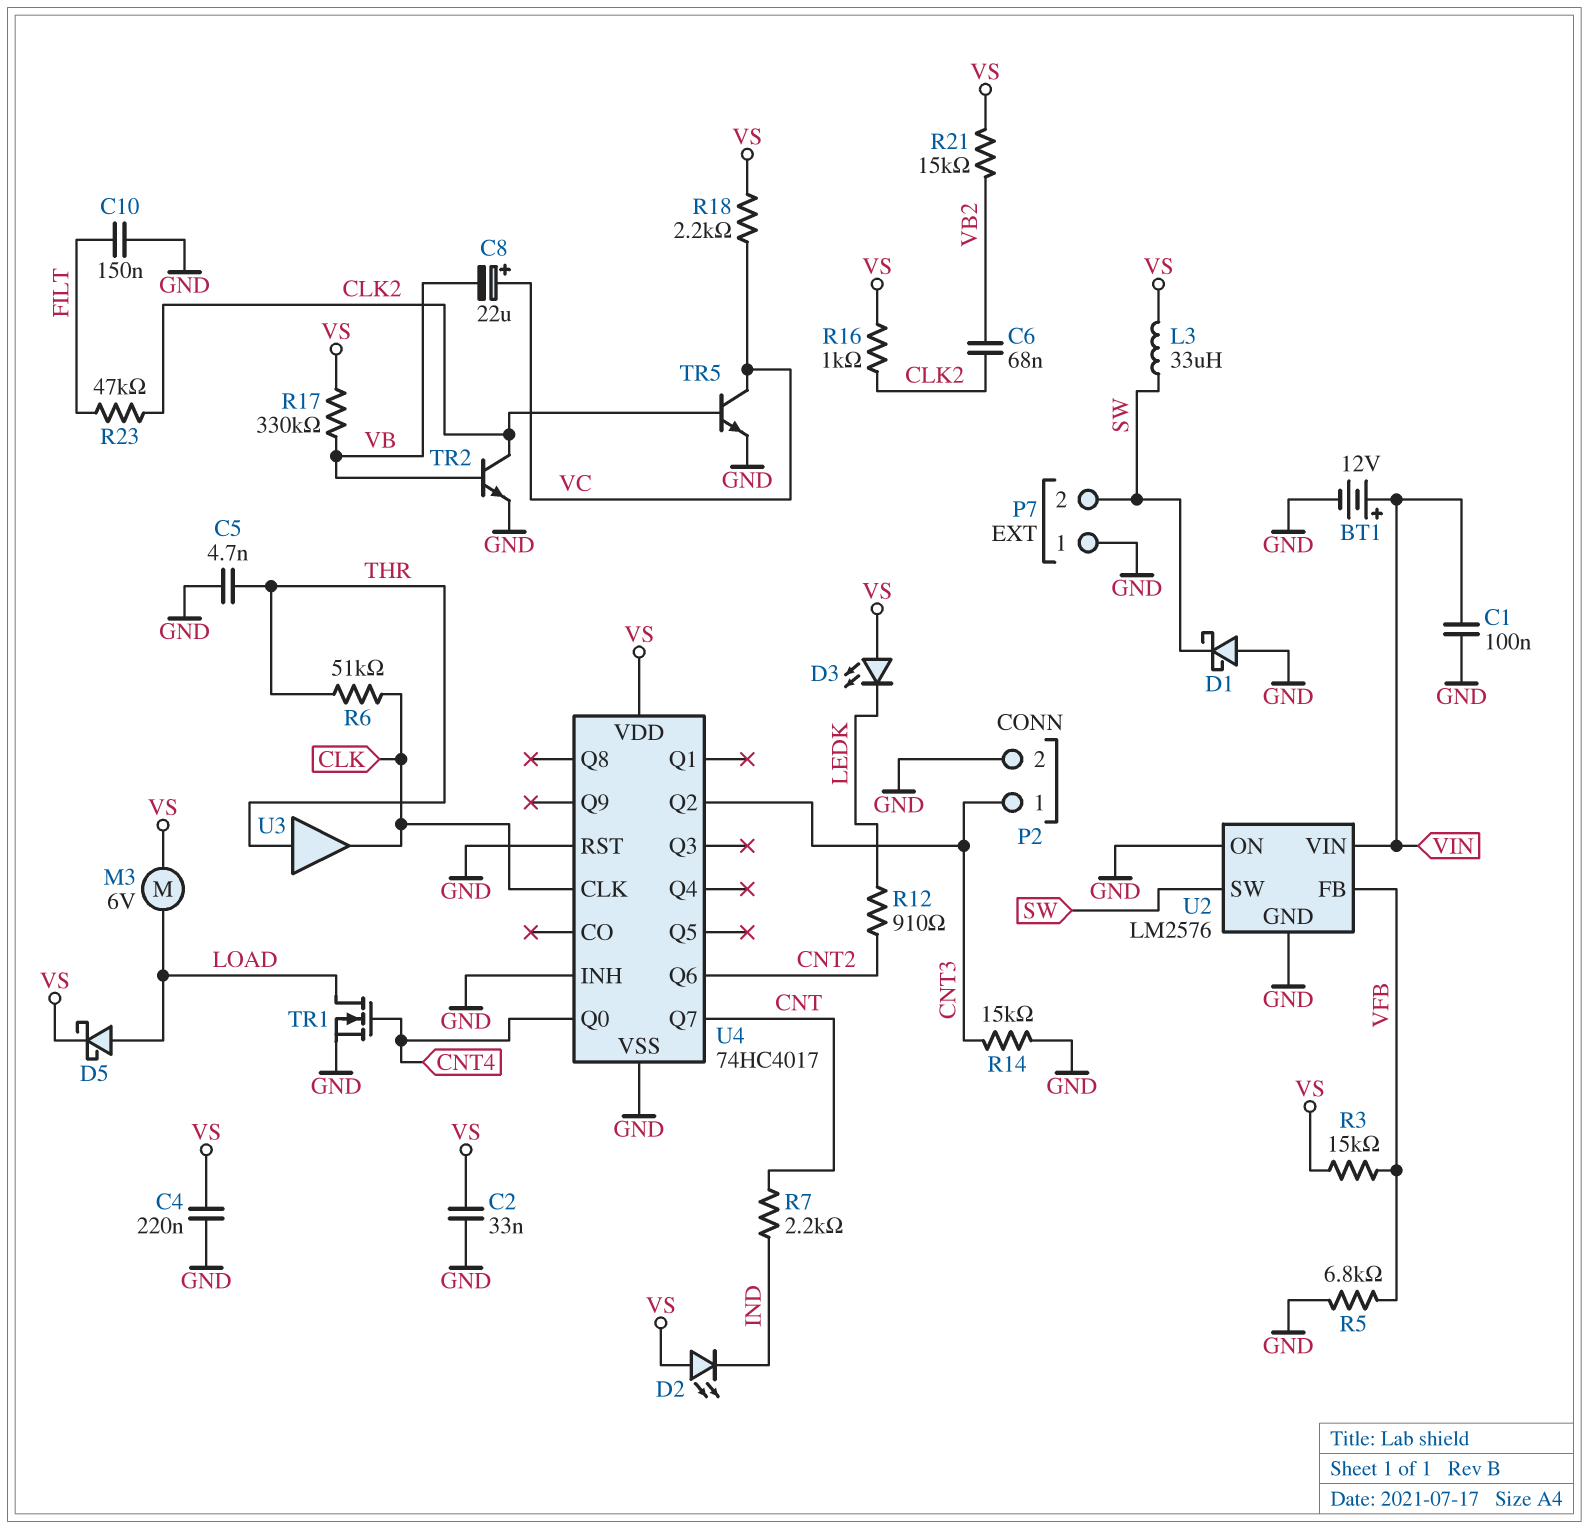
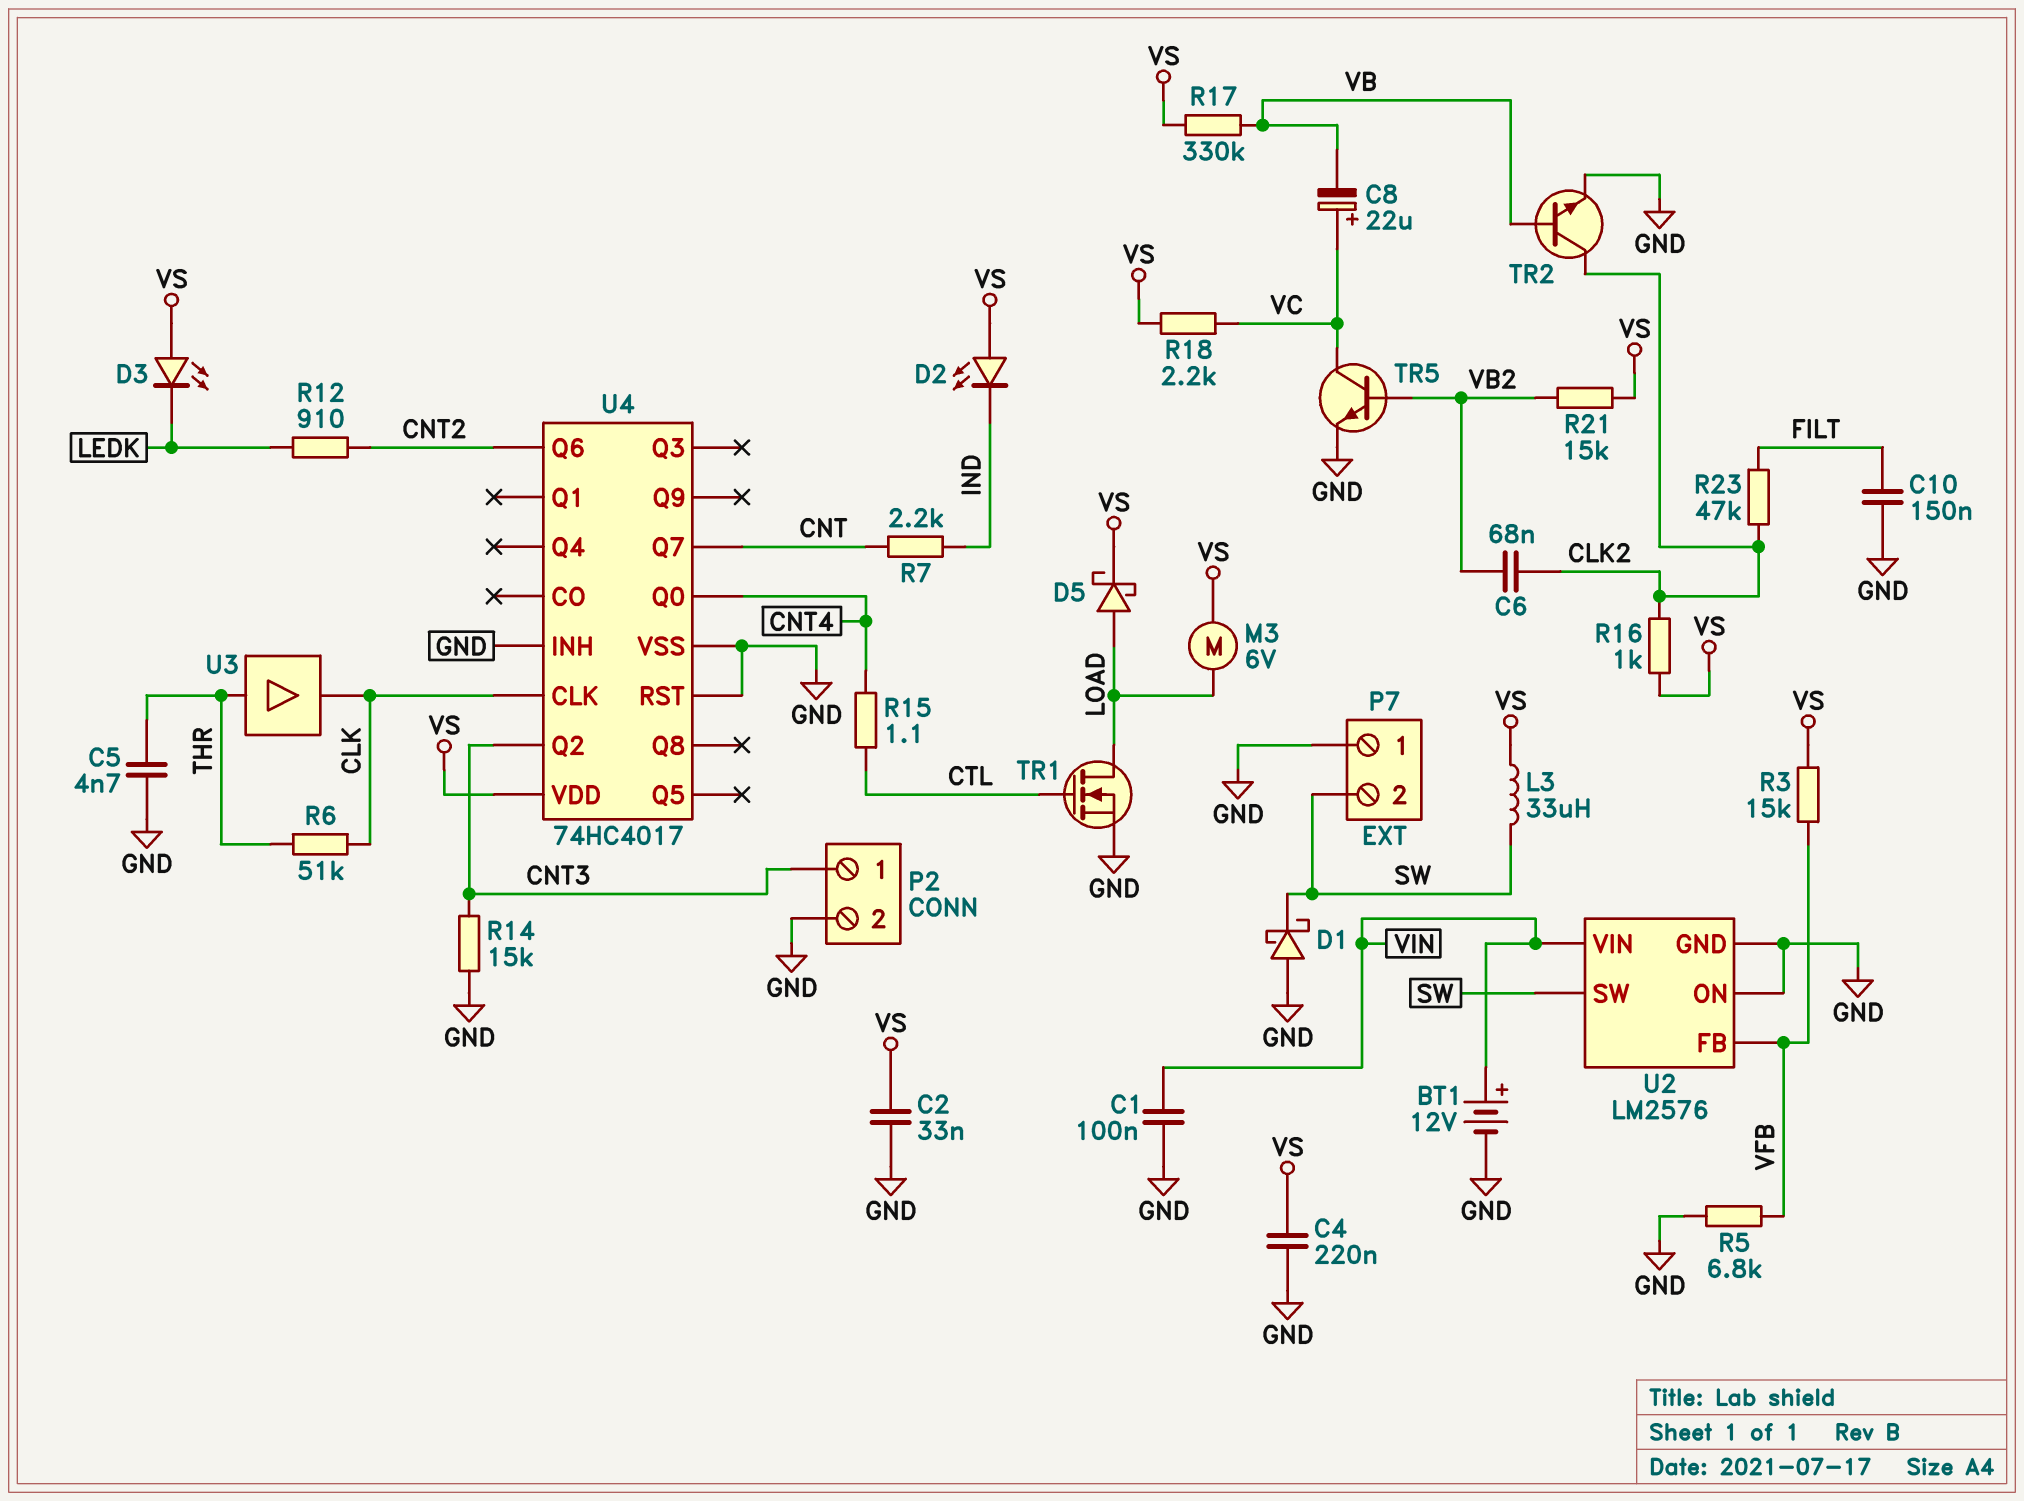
R15: none -> 1.1 (CNT4, CTL)
TR1: NMOS (G CNT4, D LOAD, S GND) -> NMOS (G CTL, D LOAD, S GND)
TR5: NPN (B CLK2, C VC, E GND) -> NPN (B VB2, C VC, E GND)

